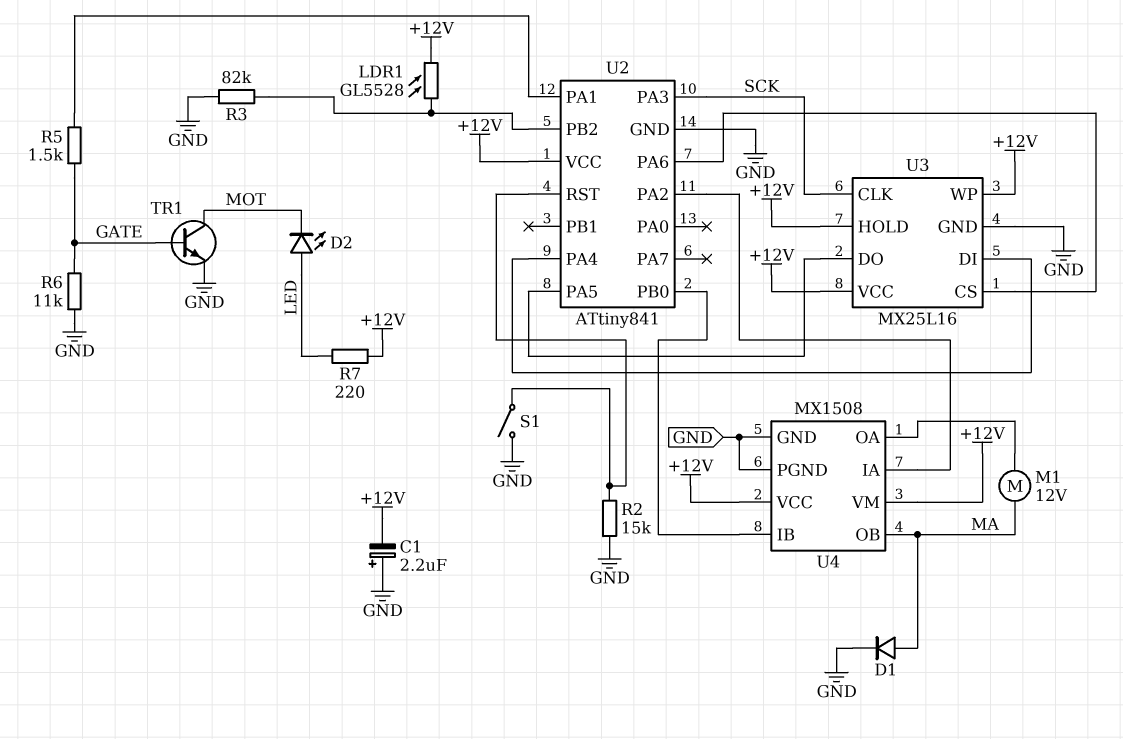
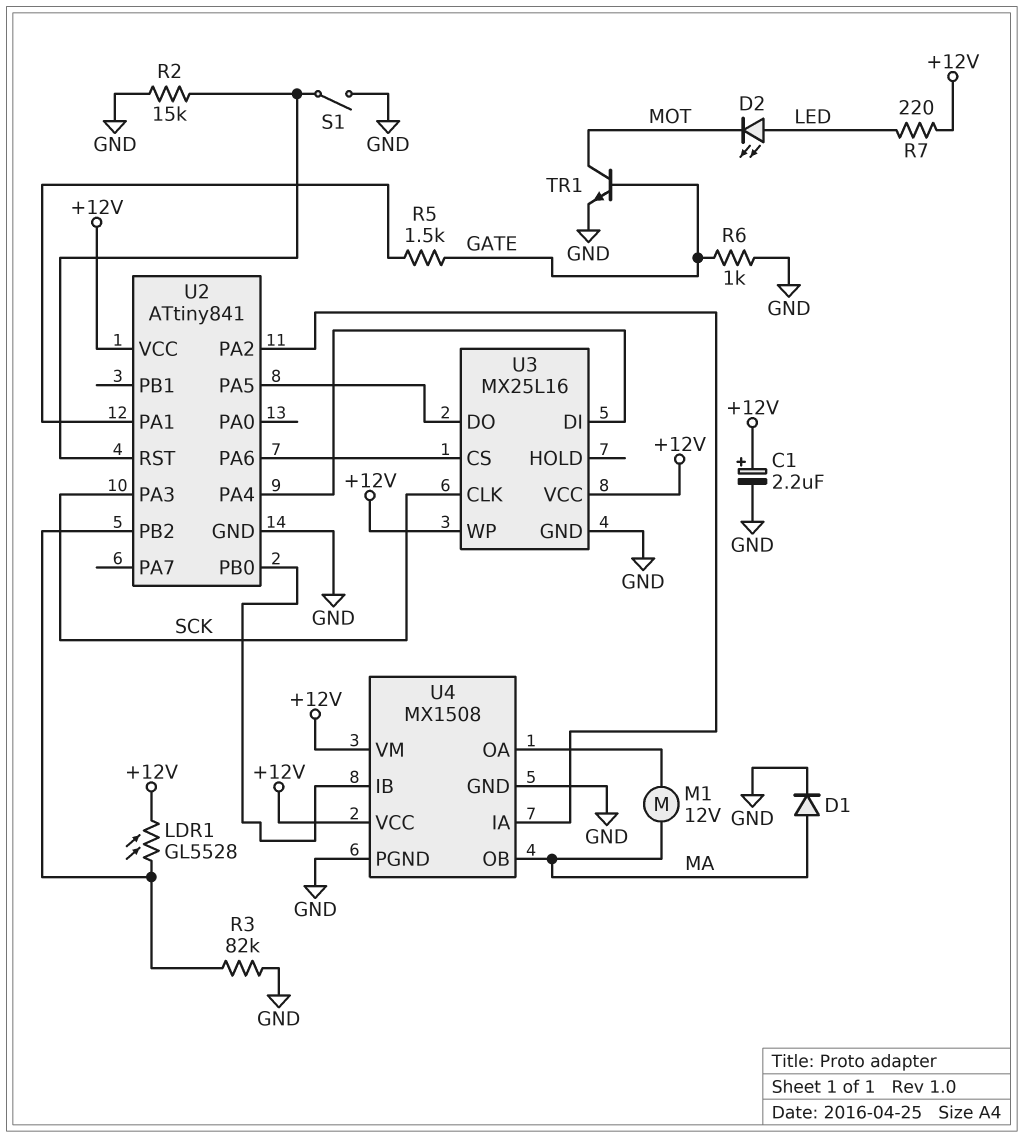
C1: 2.2uF (plus GND, minus +12V) -> 2.2uF (plus +12V, minus GND)
R6: 11k (GATE, GND) -> 1k (GATE, GND)
U3 pin HOLD: +12V -> none

